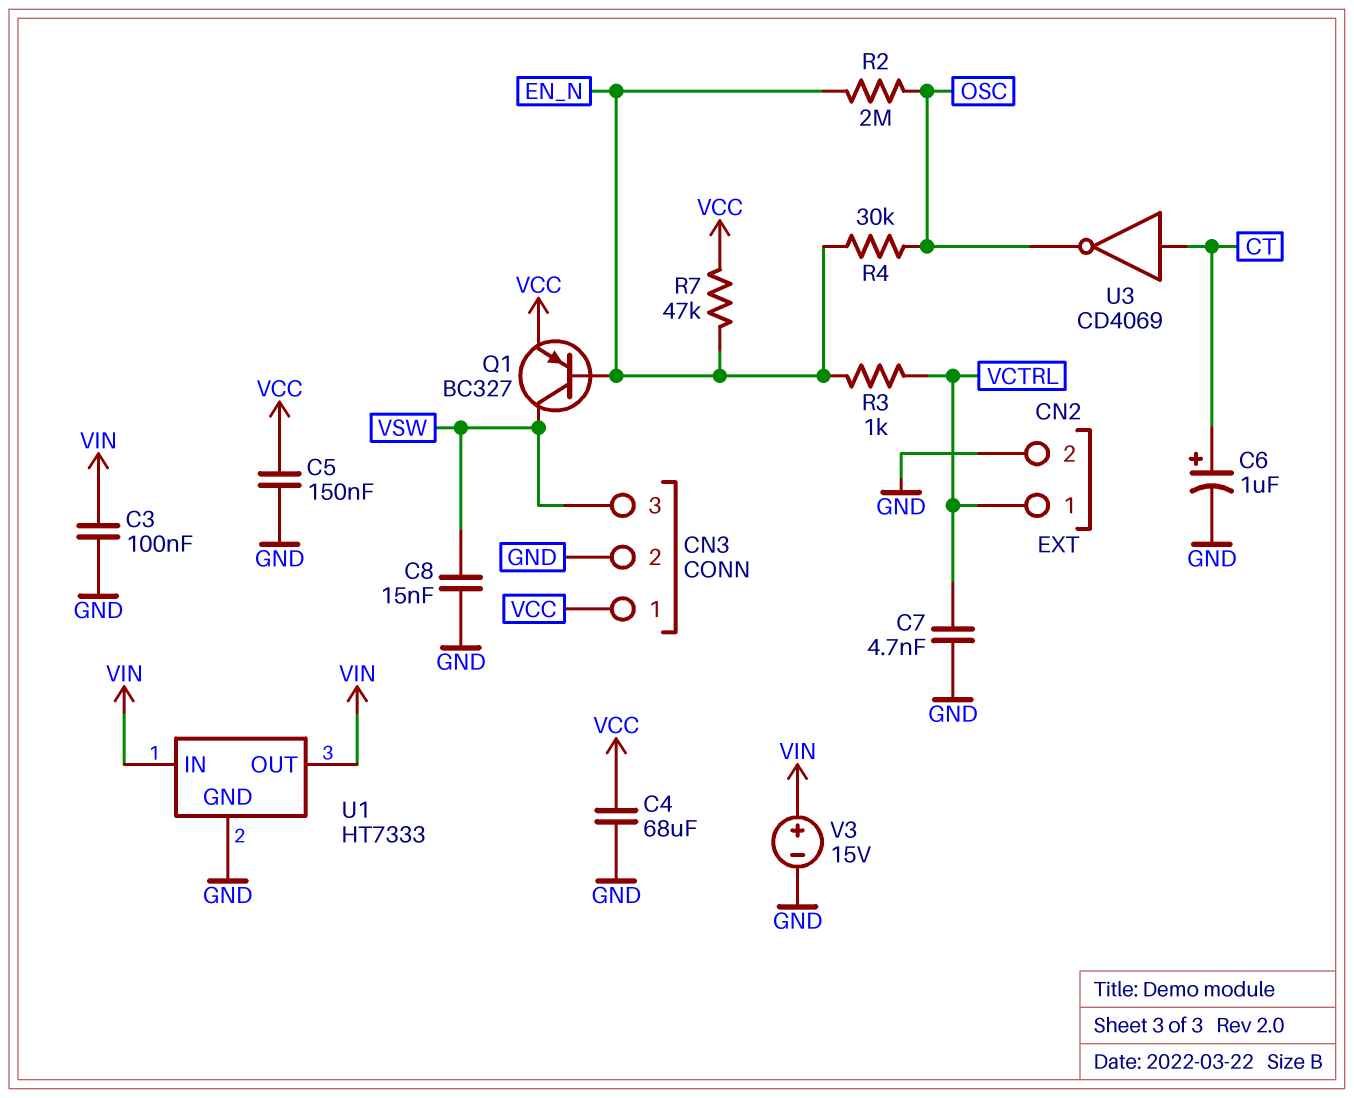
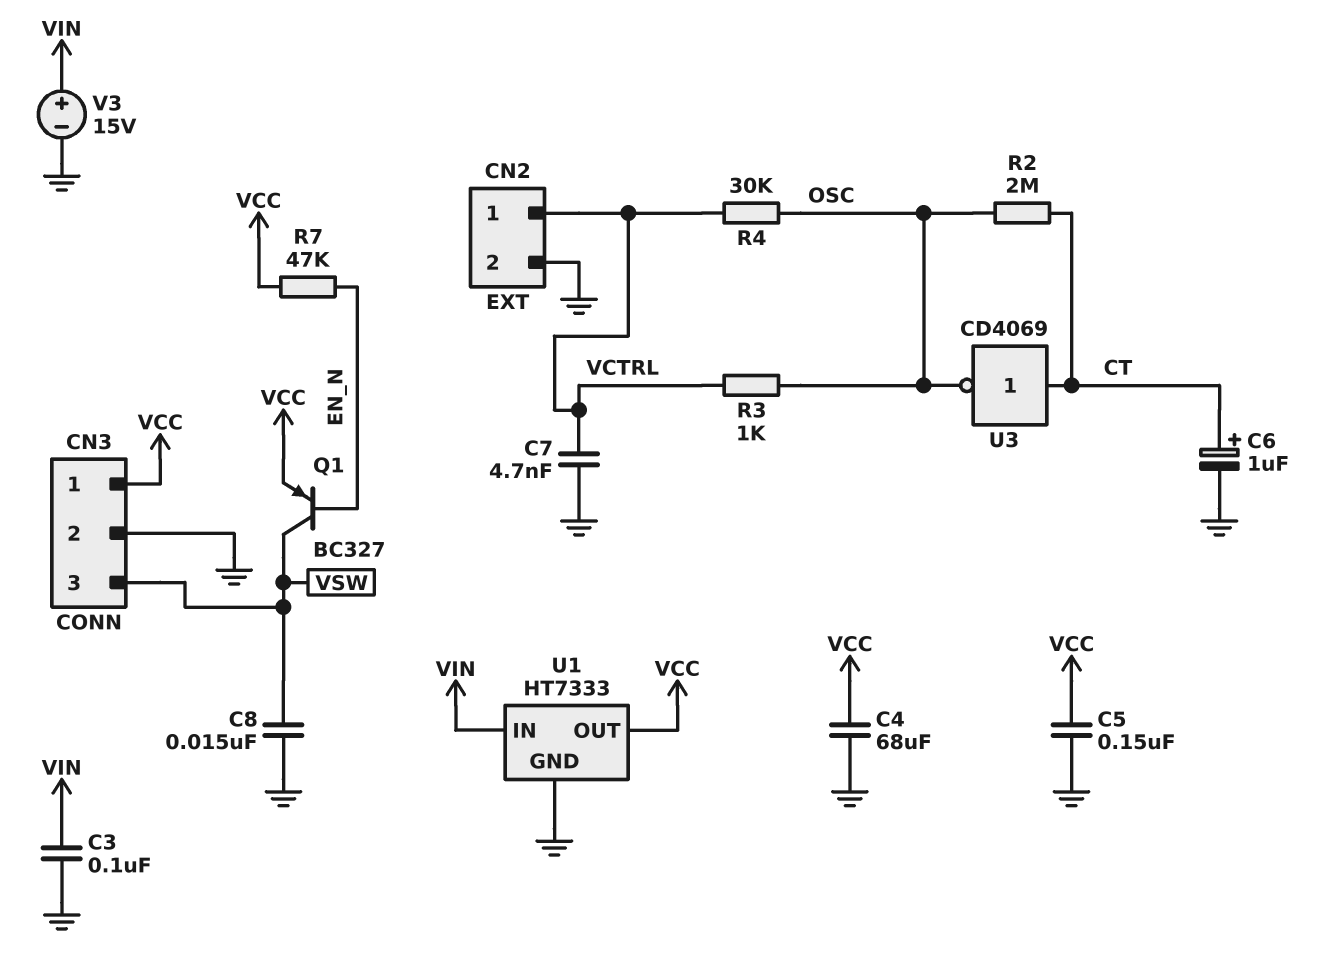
R2: 2M (EN_N, OSC) -> 2M (CT, OSC)
R3: 1k (EN_N, VCTRL) -> 1k (OSC, VCTRL)
R4: 30k (EN_N, OSC) -> 30k (OSC, VCTRL)
U1 pin OUT: VIN -> VCC

